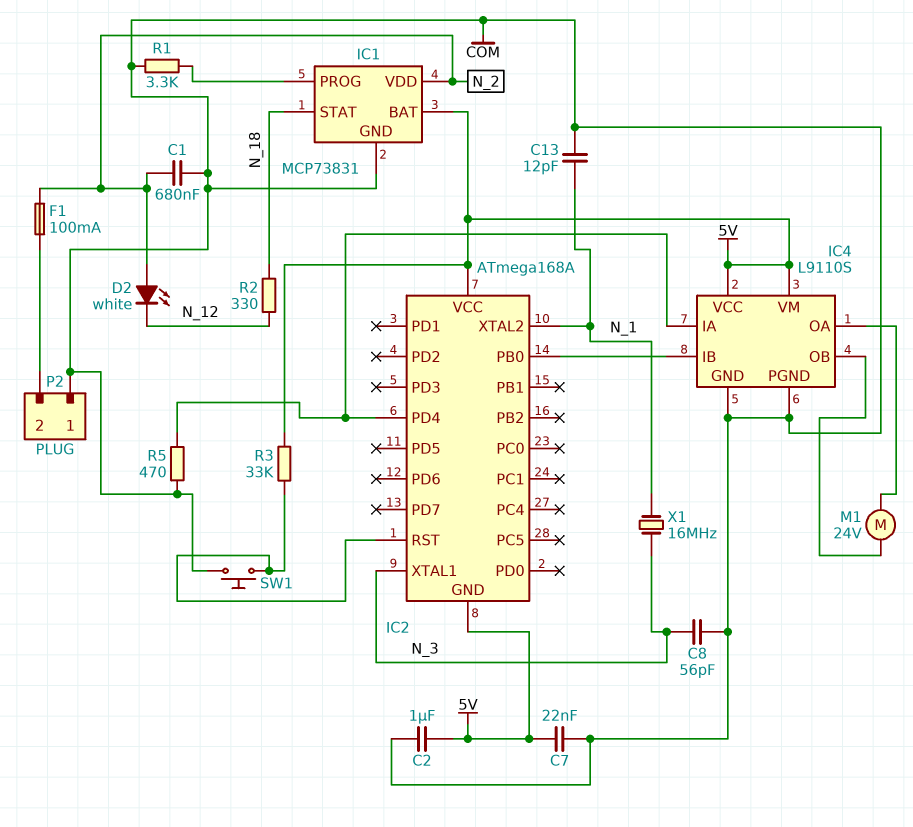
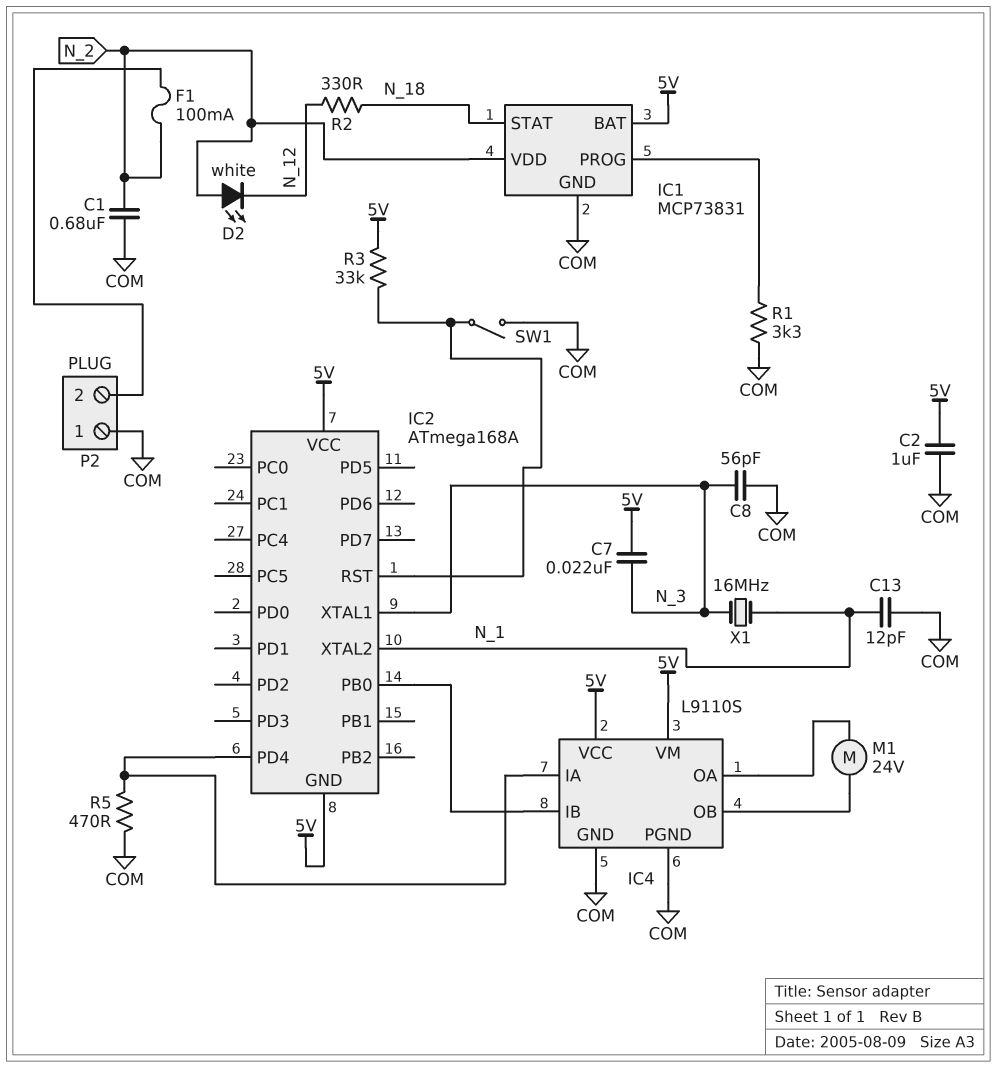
C7: 22nF (5V, COM) -> 22nF (5V, N_3)
SW1: button (COM, IC2/RST) -> switch (COM, IC2/RST)

